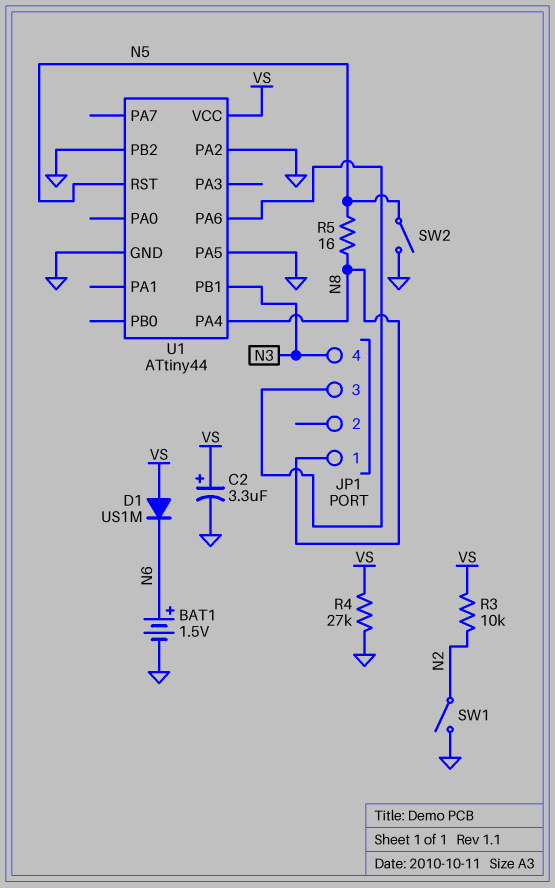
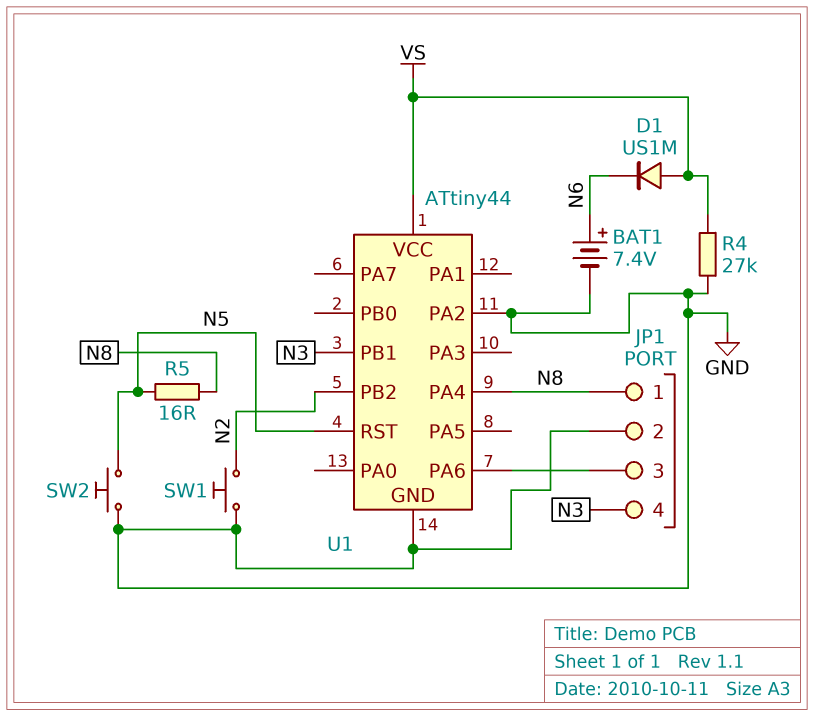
BAT1: 1.5V (plus N6, minus GND) -> 7.4V (plus N6, minus GND)
C2: 3.3uF (plus VS, minus GND) -> none
JP1 pin 2: none -> GND
R3: 10k (N2, VS) -> none
SW1: switch (GND, N2) -> button (GND, N2)
SW2: switch (GND, N5) -> button (GND, N5)
U1 pin PA5: GND -> none
U1 pin PB2: GND -> N2

